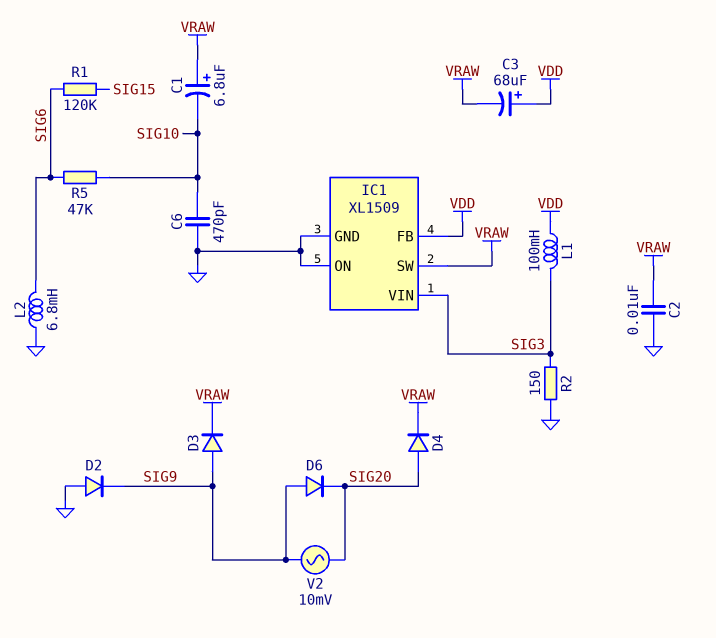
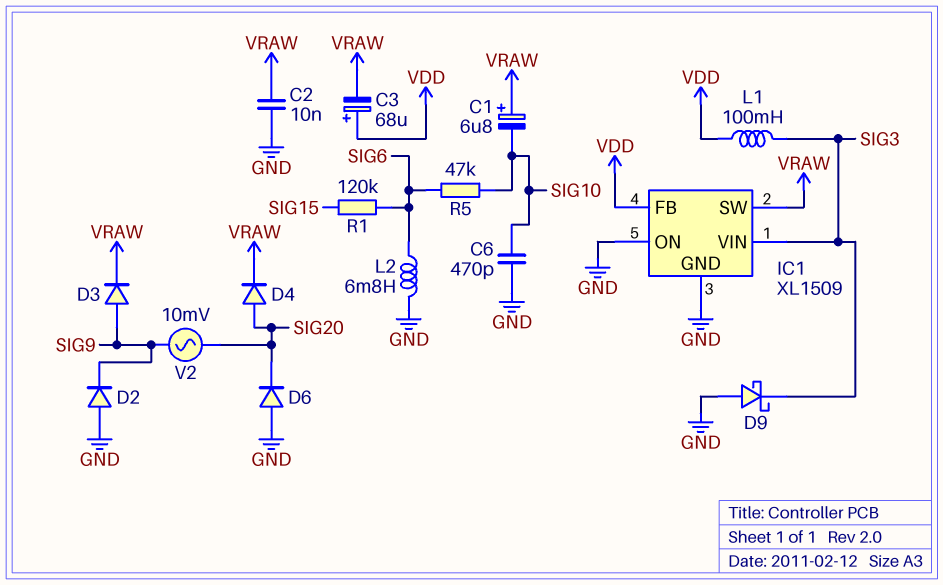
D6: diode (A SIG9, K SIG20) -> diode (A GND, K SIG20)
D9: none -> schottky (A GND, K SIG3)
R2: 150 (GND, SIG3) -> none

